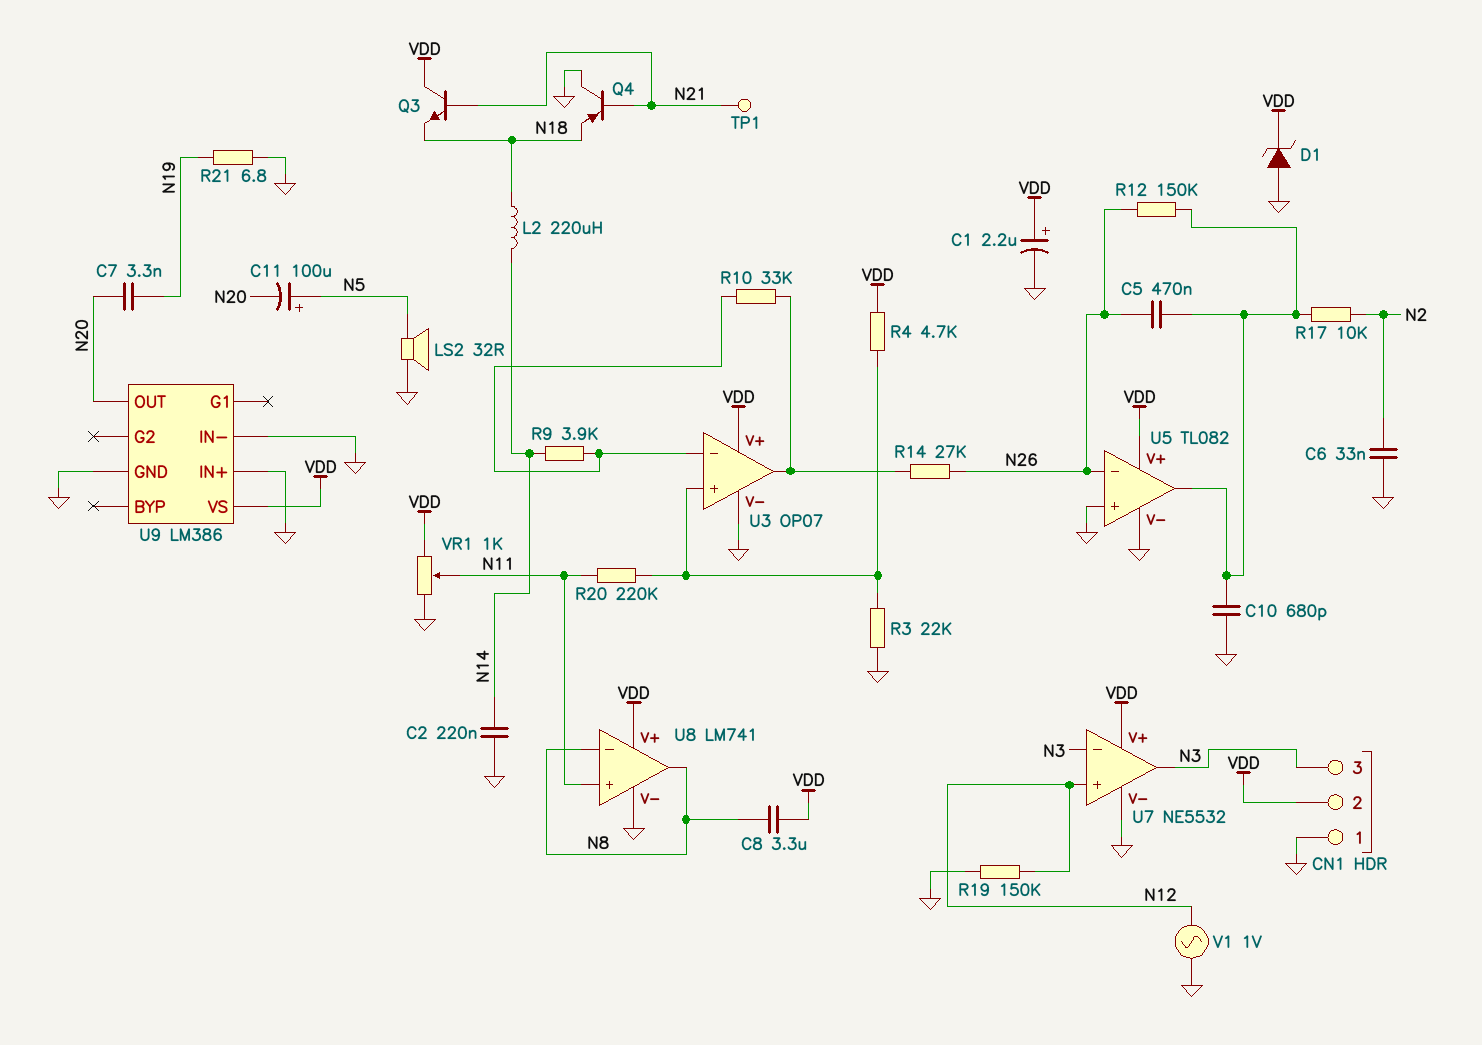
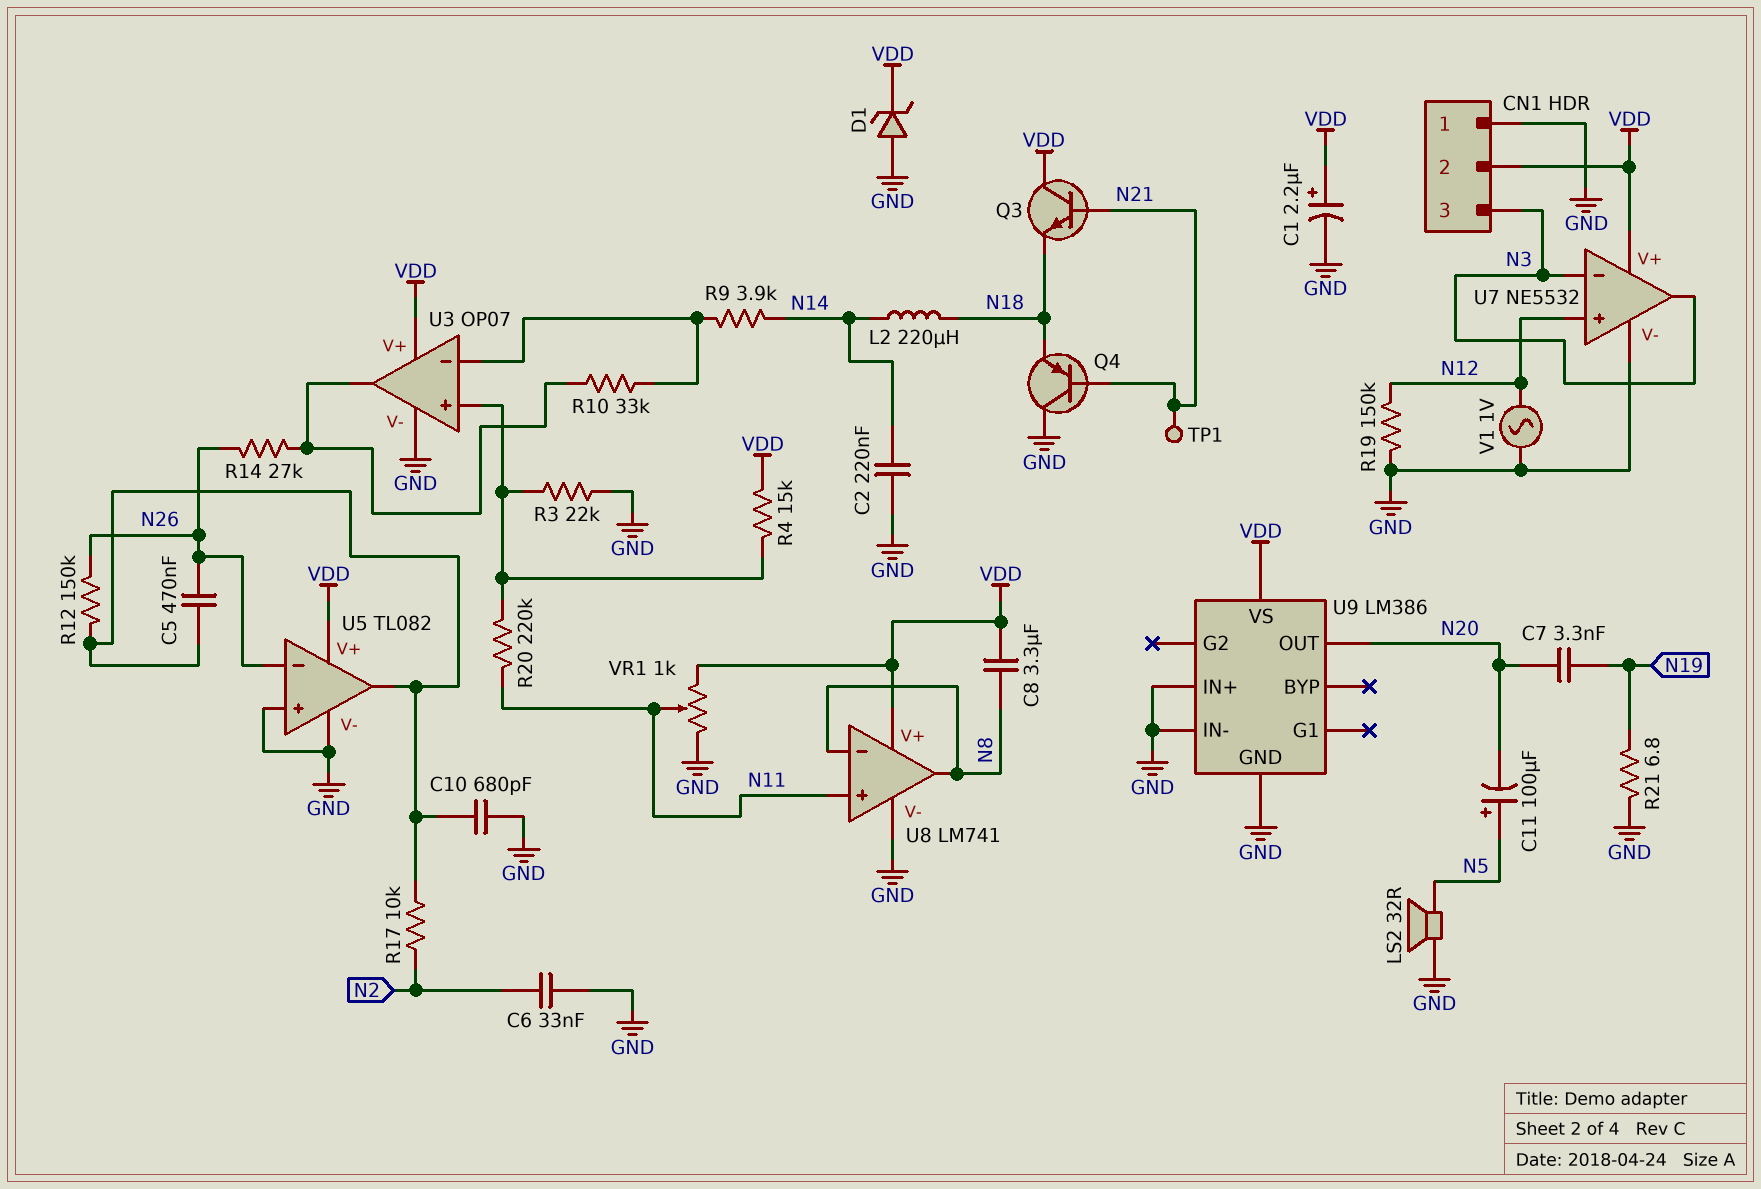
R4: 4.7k (U3/in+, VDD) -> 15k (U3/in+, VDD)

